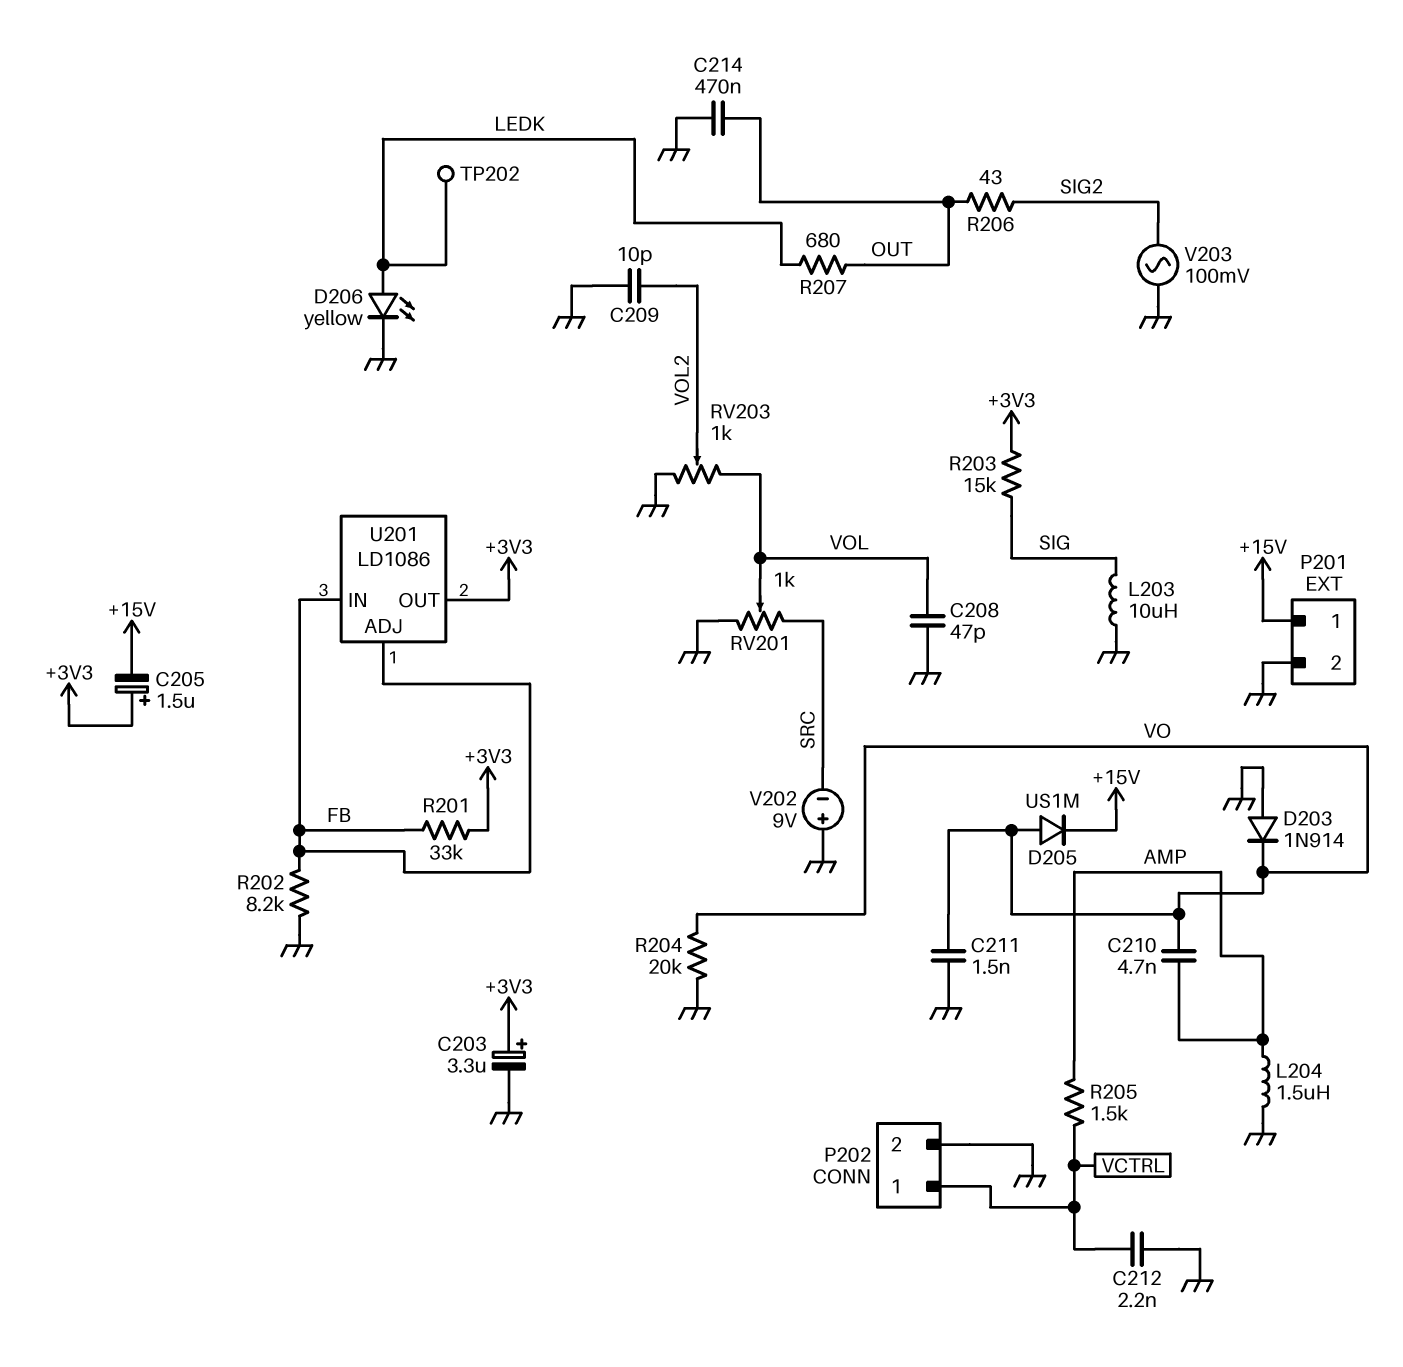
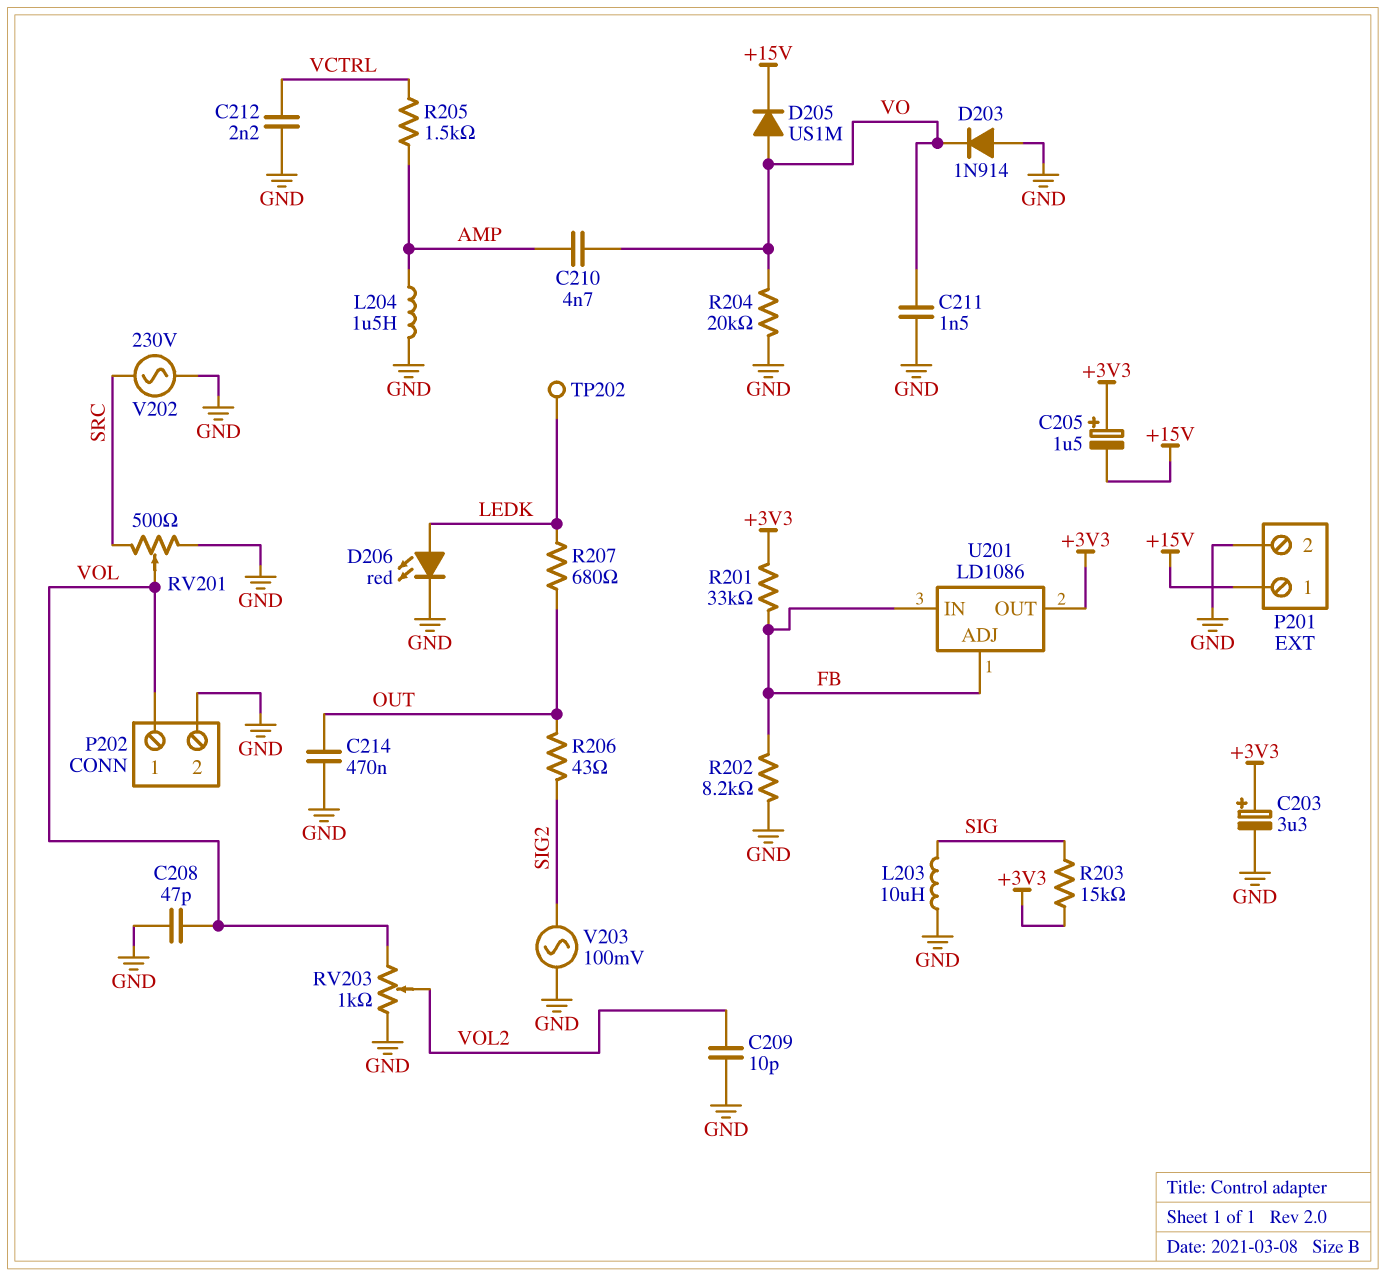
D206: LED yellow (A LEDK, K GND) -> LED red (A LEDK, K GND)
P202 pin 1: VCTRL -> VOL
RV201: 1k (GND, SRC, wiper VOL) -> 500 (GND, SRC, wiper VOL)
V202: 9V (plus GND, minus SRC) -> AC 230V (GND, SRC)

